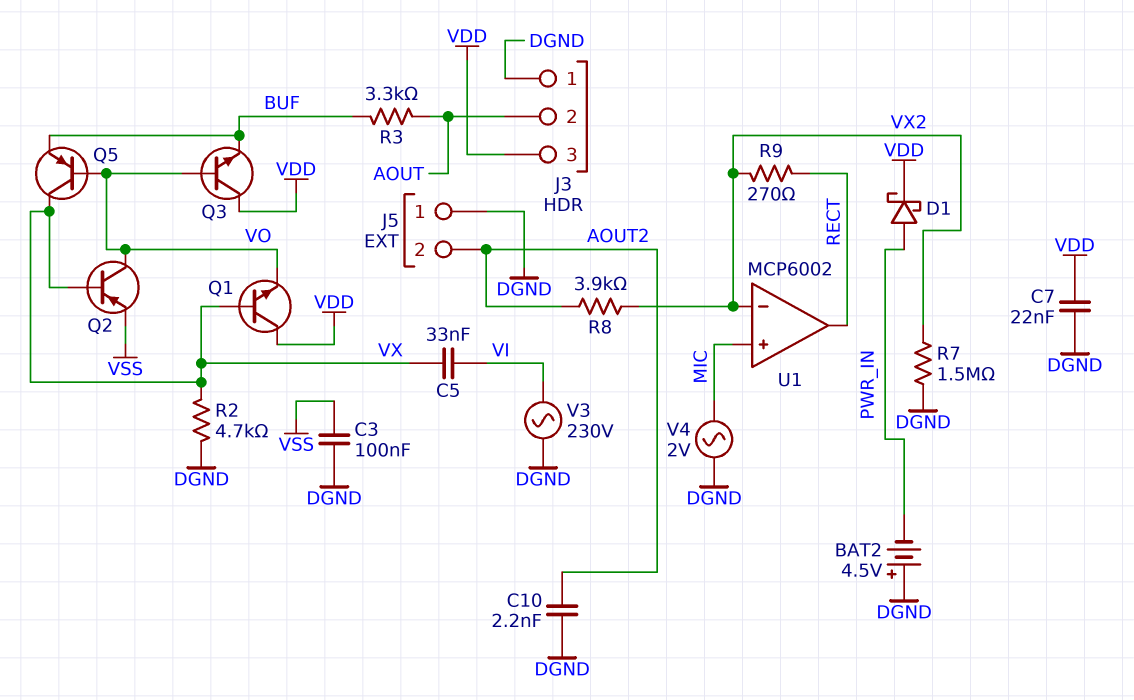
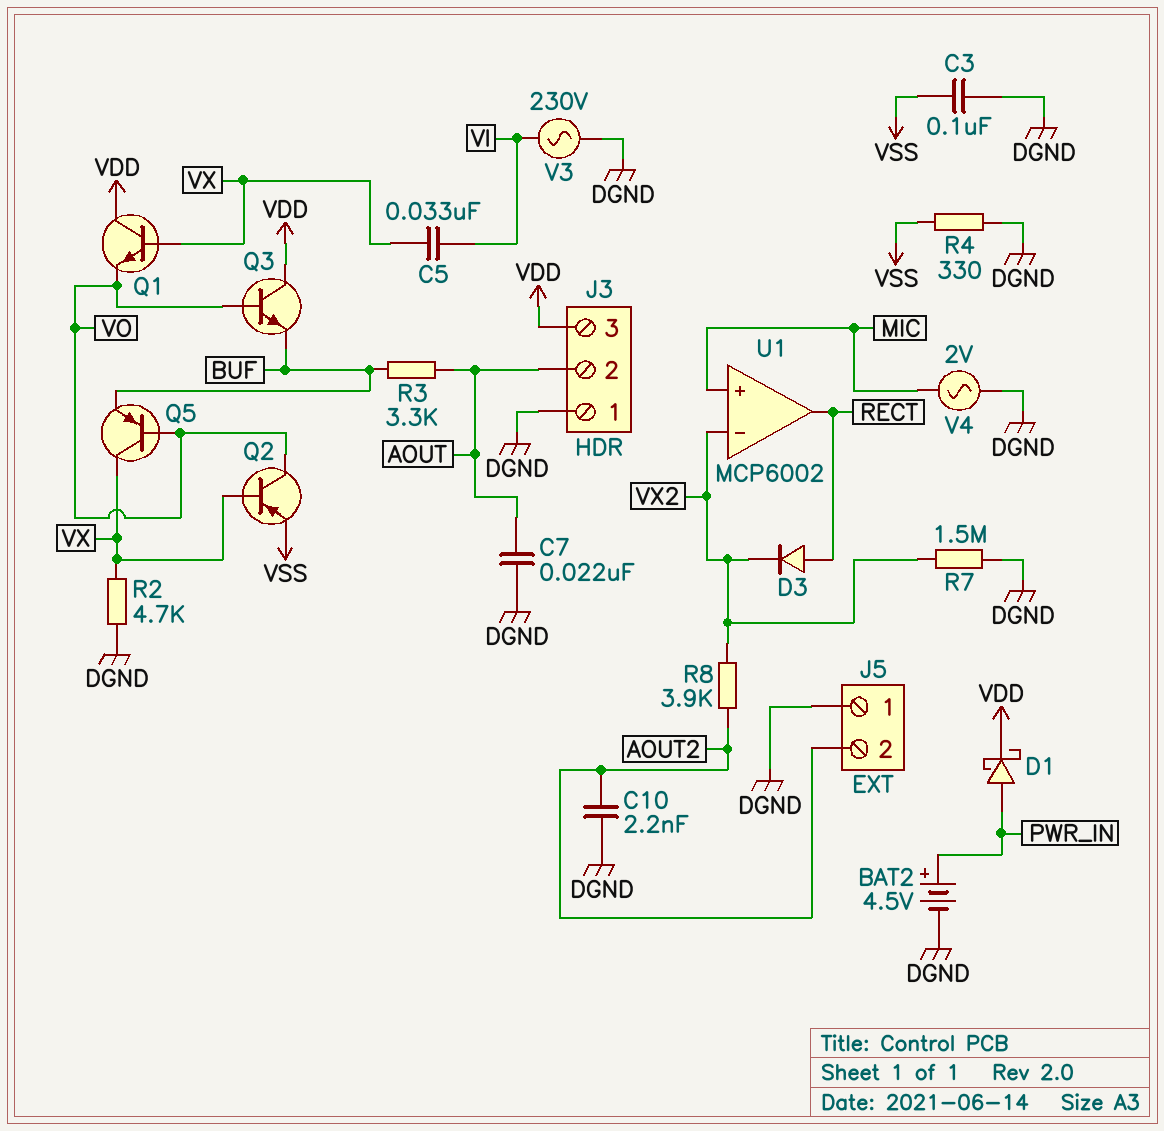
BAT2: 4.5V (plus DGND, minus PWR_IN) -> 4.5V (plus PWR_IN, minus DGND)
C7: 22nF (DGND, VDD) -> 22nF (AOUT, DGND)
D3: none -> diode (A RECT, K VX2)
R4: none -> 330 (DGND, VSS)
R9: 270 (RECT, VX2) -> none

